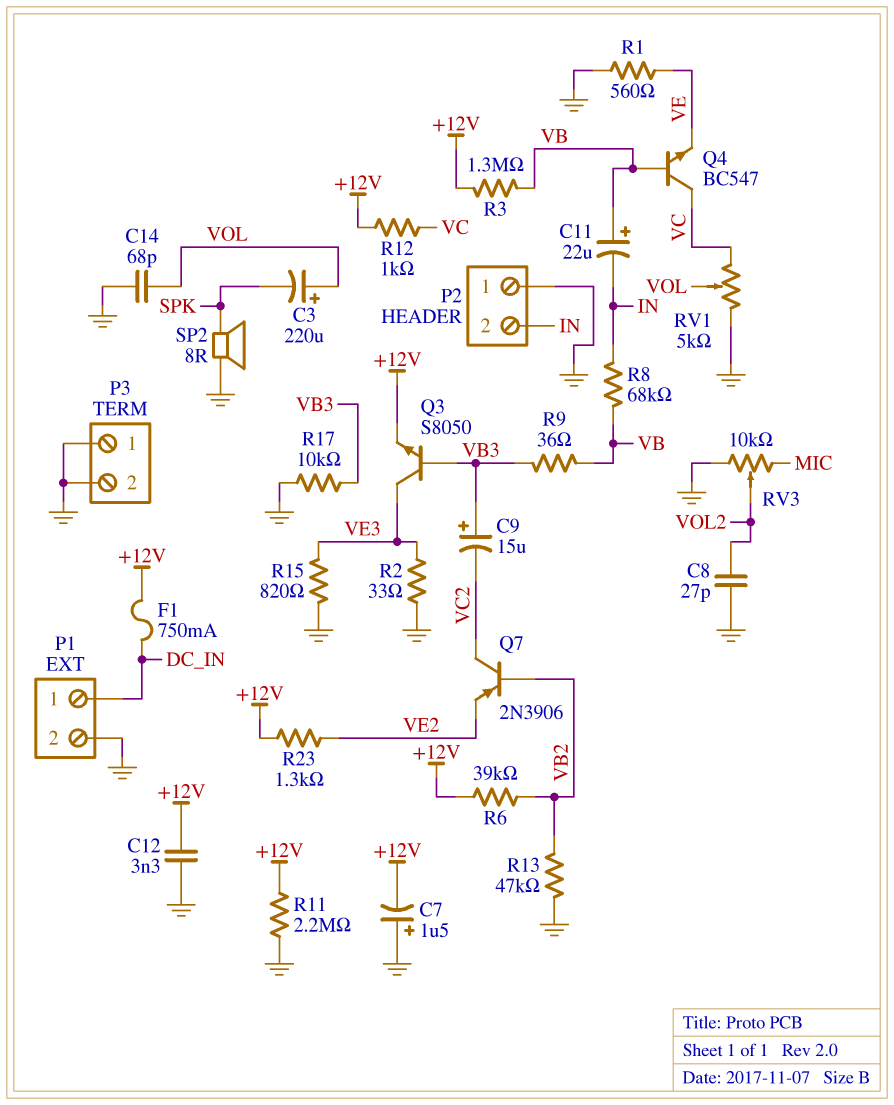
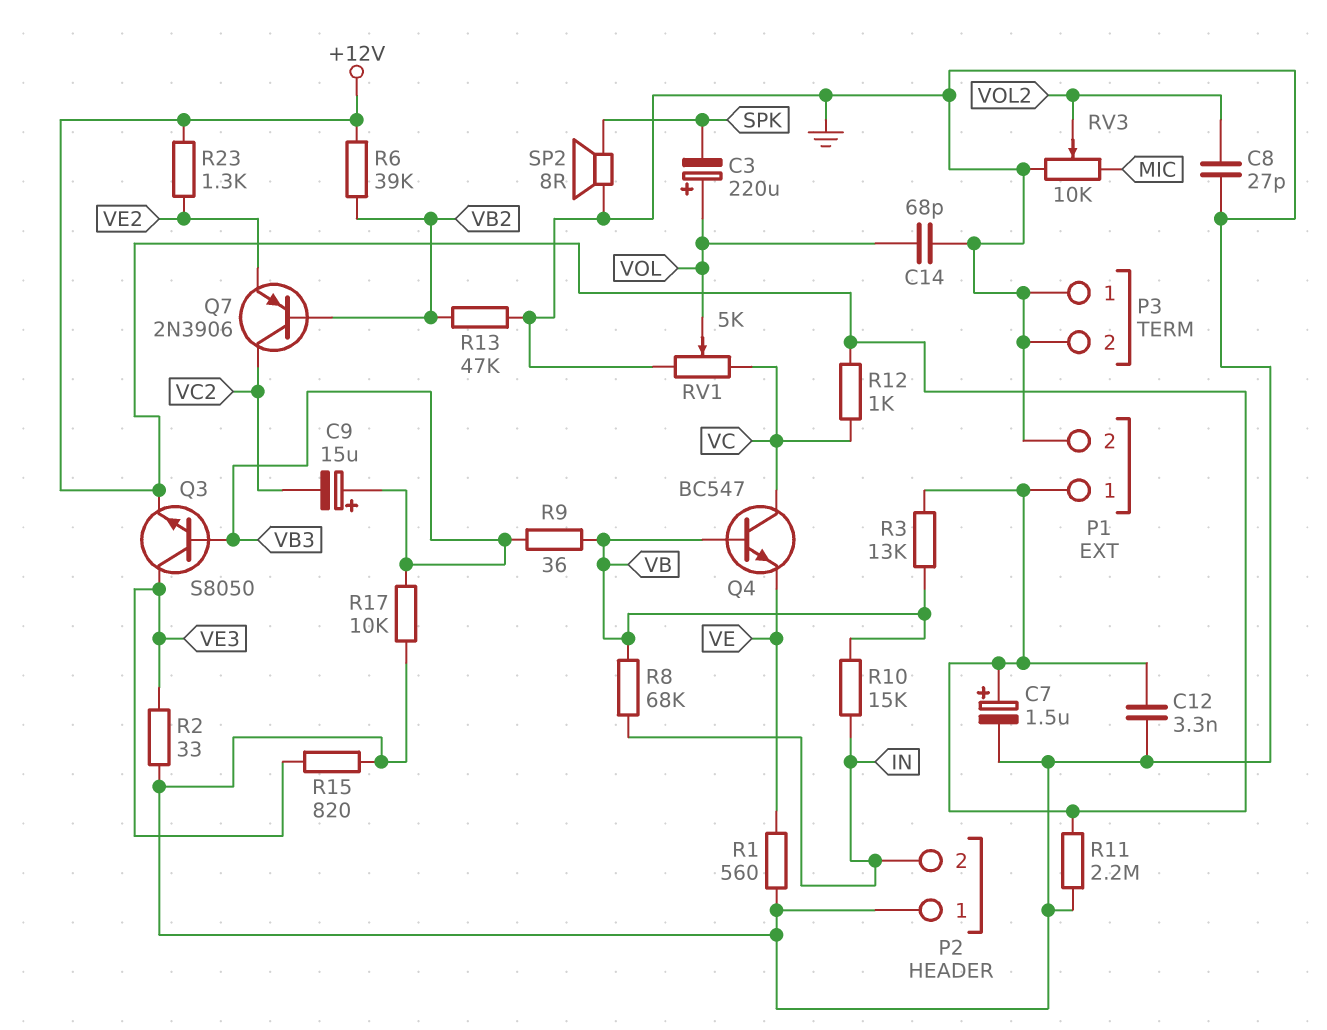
C7: 1.5uF (plus GND, minus +12V) -> 1.5uF (plus +12V, minus GND)
C11: 22uF (plus VB, minus IN) -> none
F1: 750mA (+12V, DC_IN) -> none
P1 pin 1: DC_IN -> +12V
R3: 1.3M (+12V, VB) -> 13k (+12V, VB)
R10: none -> 15k (IN, VB)

